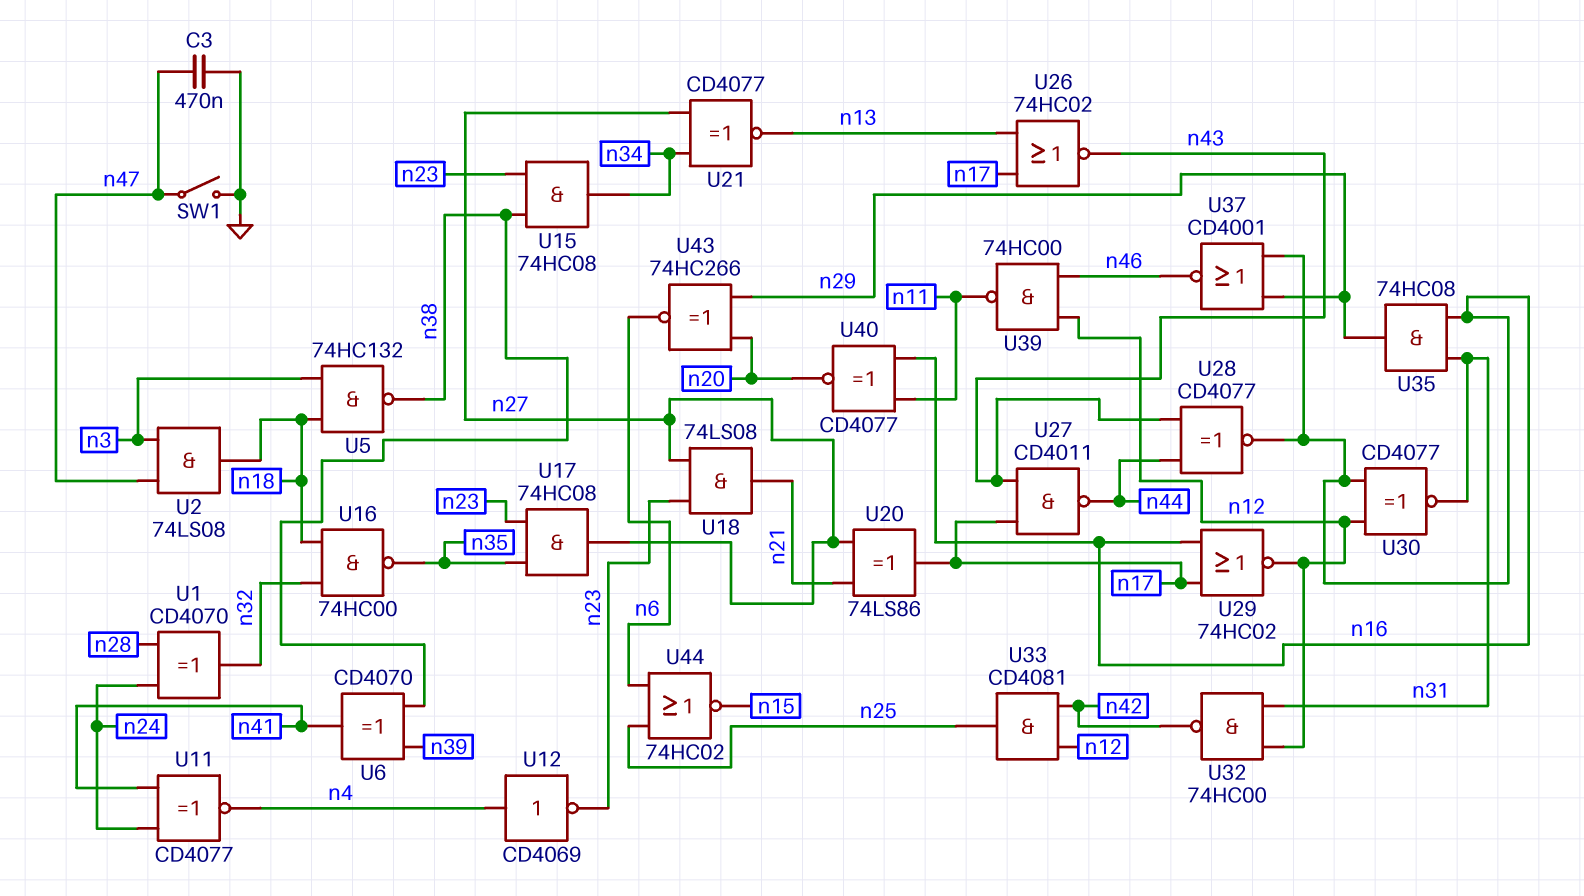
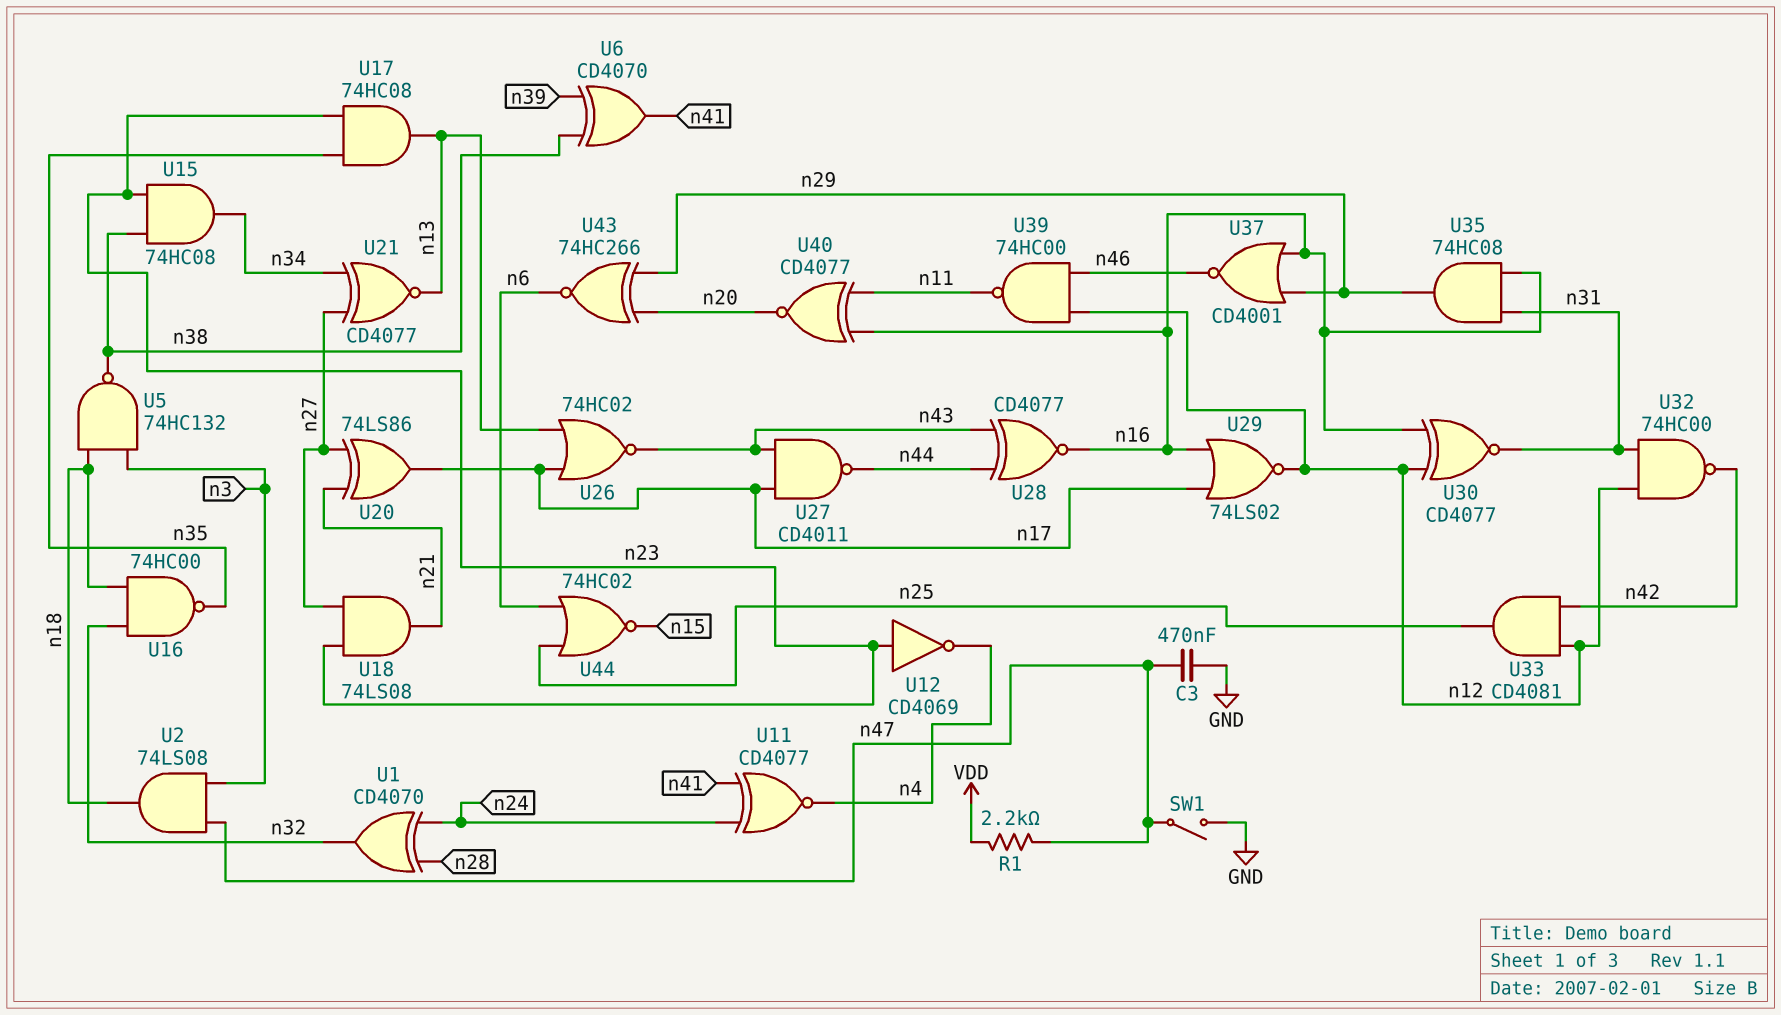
R1: none -> 2.2k (VDD, n47)
U12: NOT CD4069 (in n4, out n23) -> NOT CD4069 (in n23, out n4)
U17: AND 74HC08 (in n23, in n35, out n27) -> AND 74HC08 (in n23, in n35, out n13)
U29: NOR 74HC02 (in n16, in n17, out n12) -> NOR 74LS02 (in n16, in n17, out n12)

